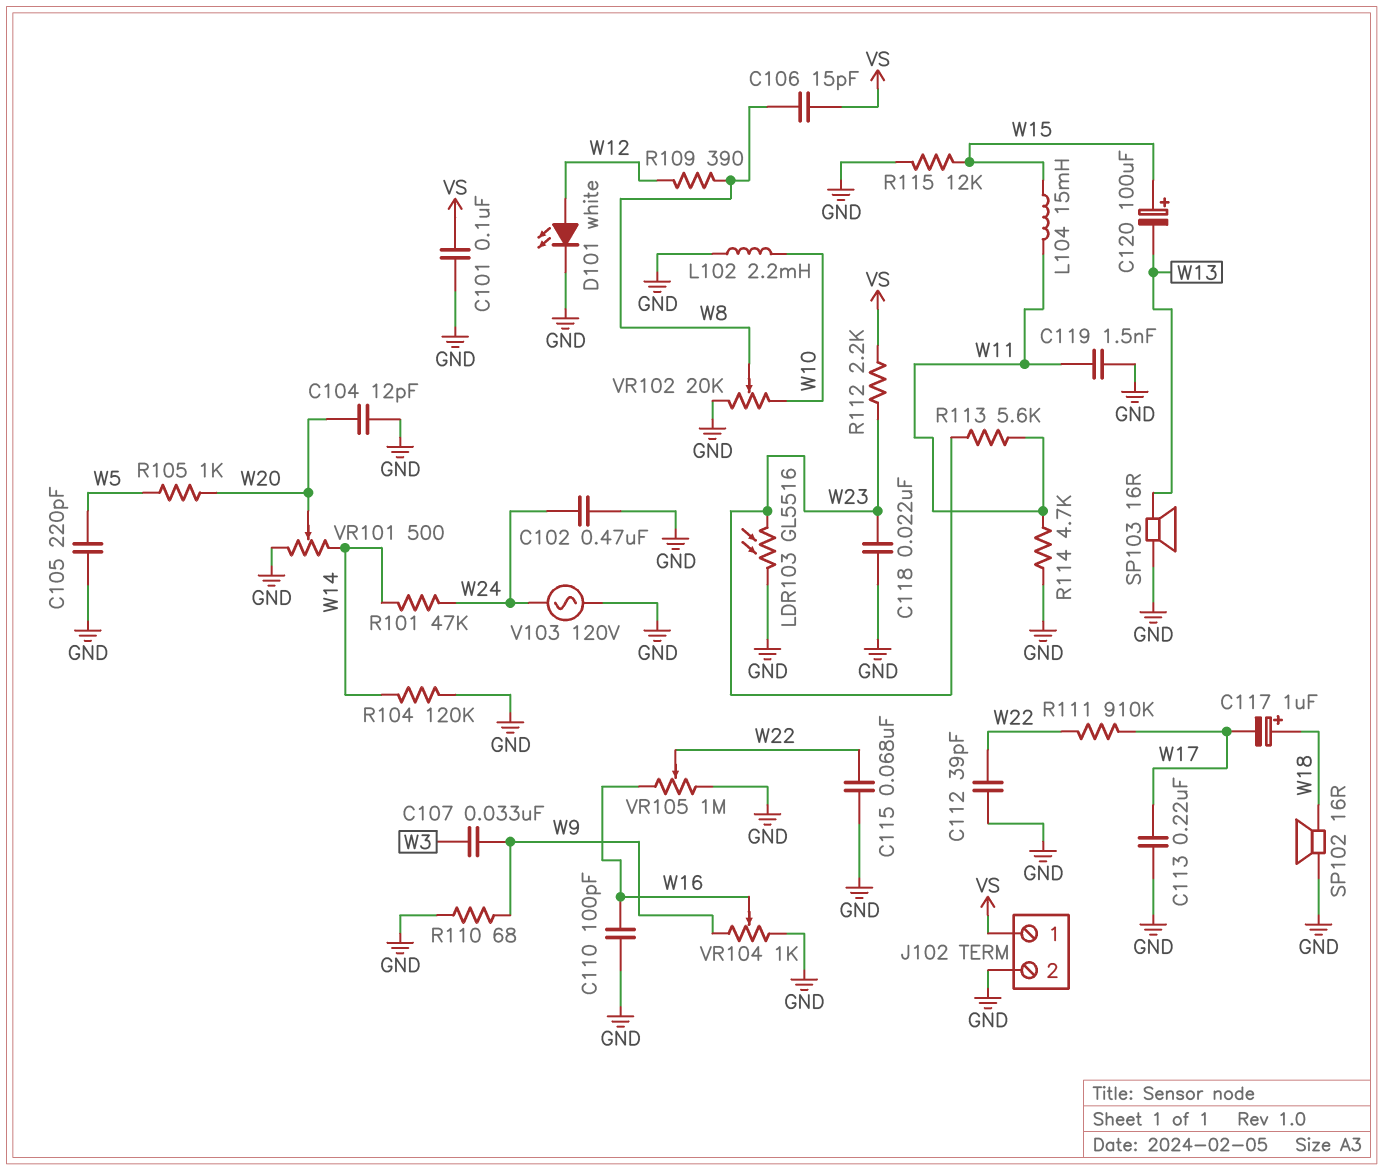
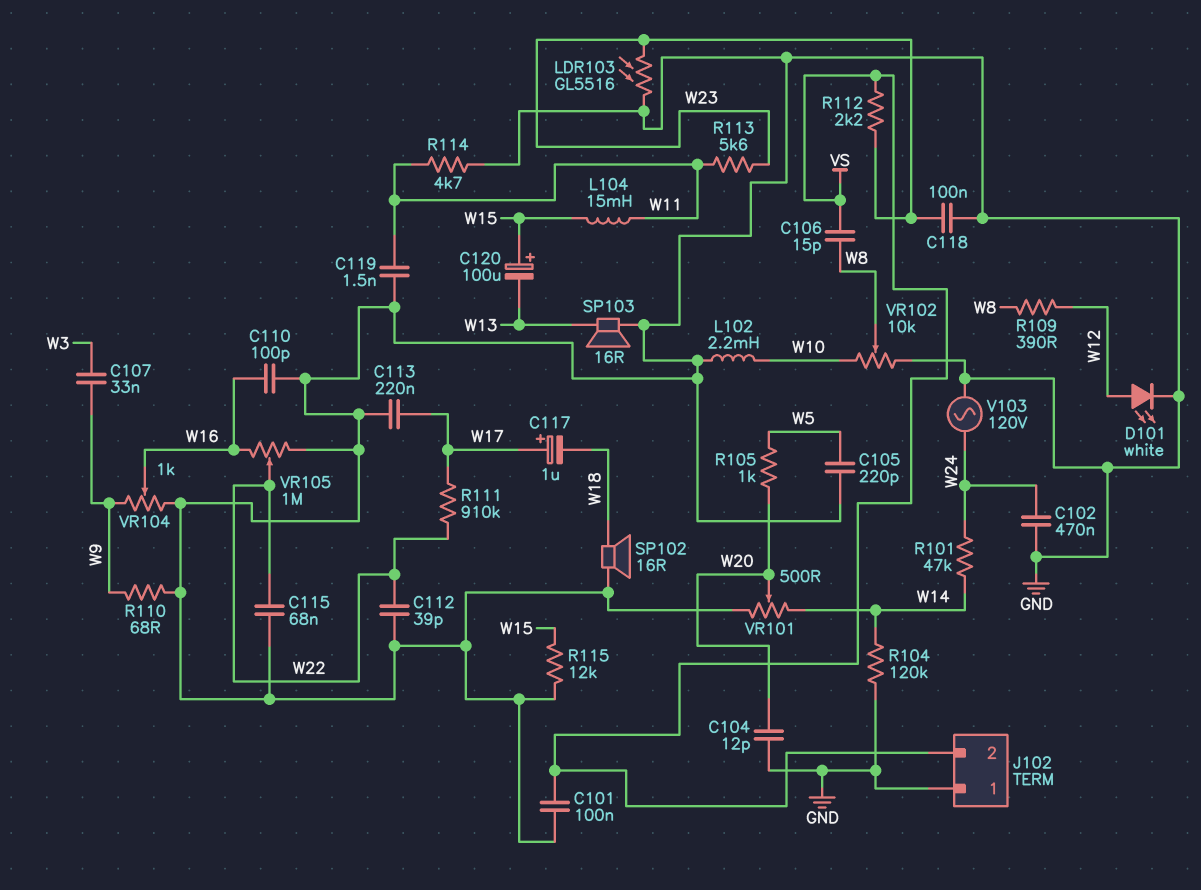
C117: 1uF (plus W18, minus W17) -> 1uF (plus W17, minus W18)
C118: 22nF (GND, W23) -> 100nF (GND, W23)
J102 pin 1: VS -> GND
J102 pin 2: GND -> VS
VR102: 20k (GND, W10, wiper W8) -> 10k (GND, W10, wiper W8)

